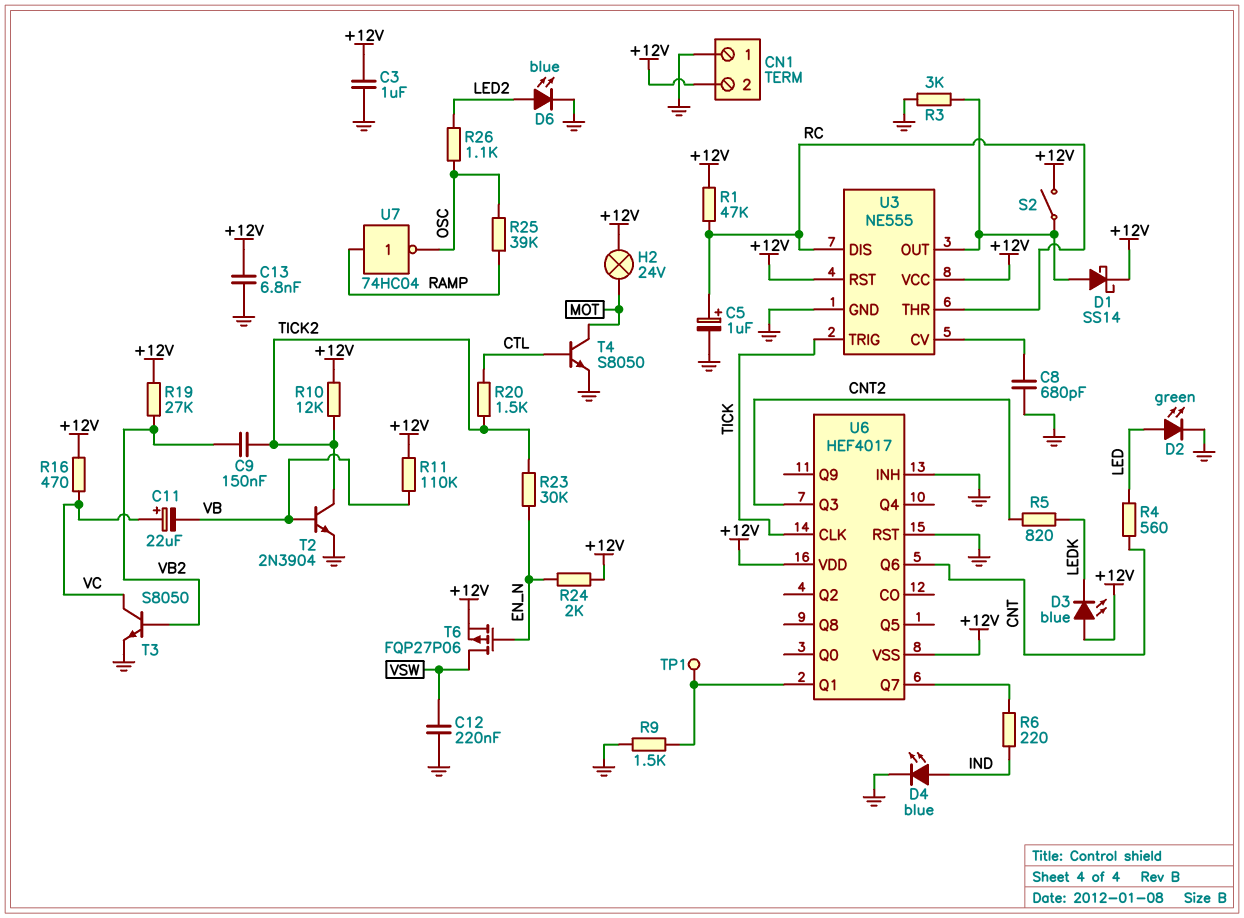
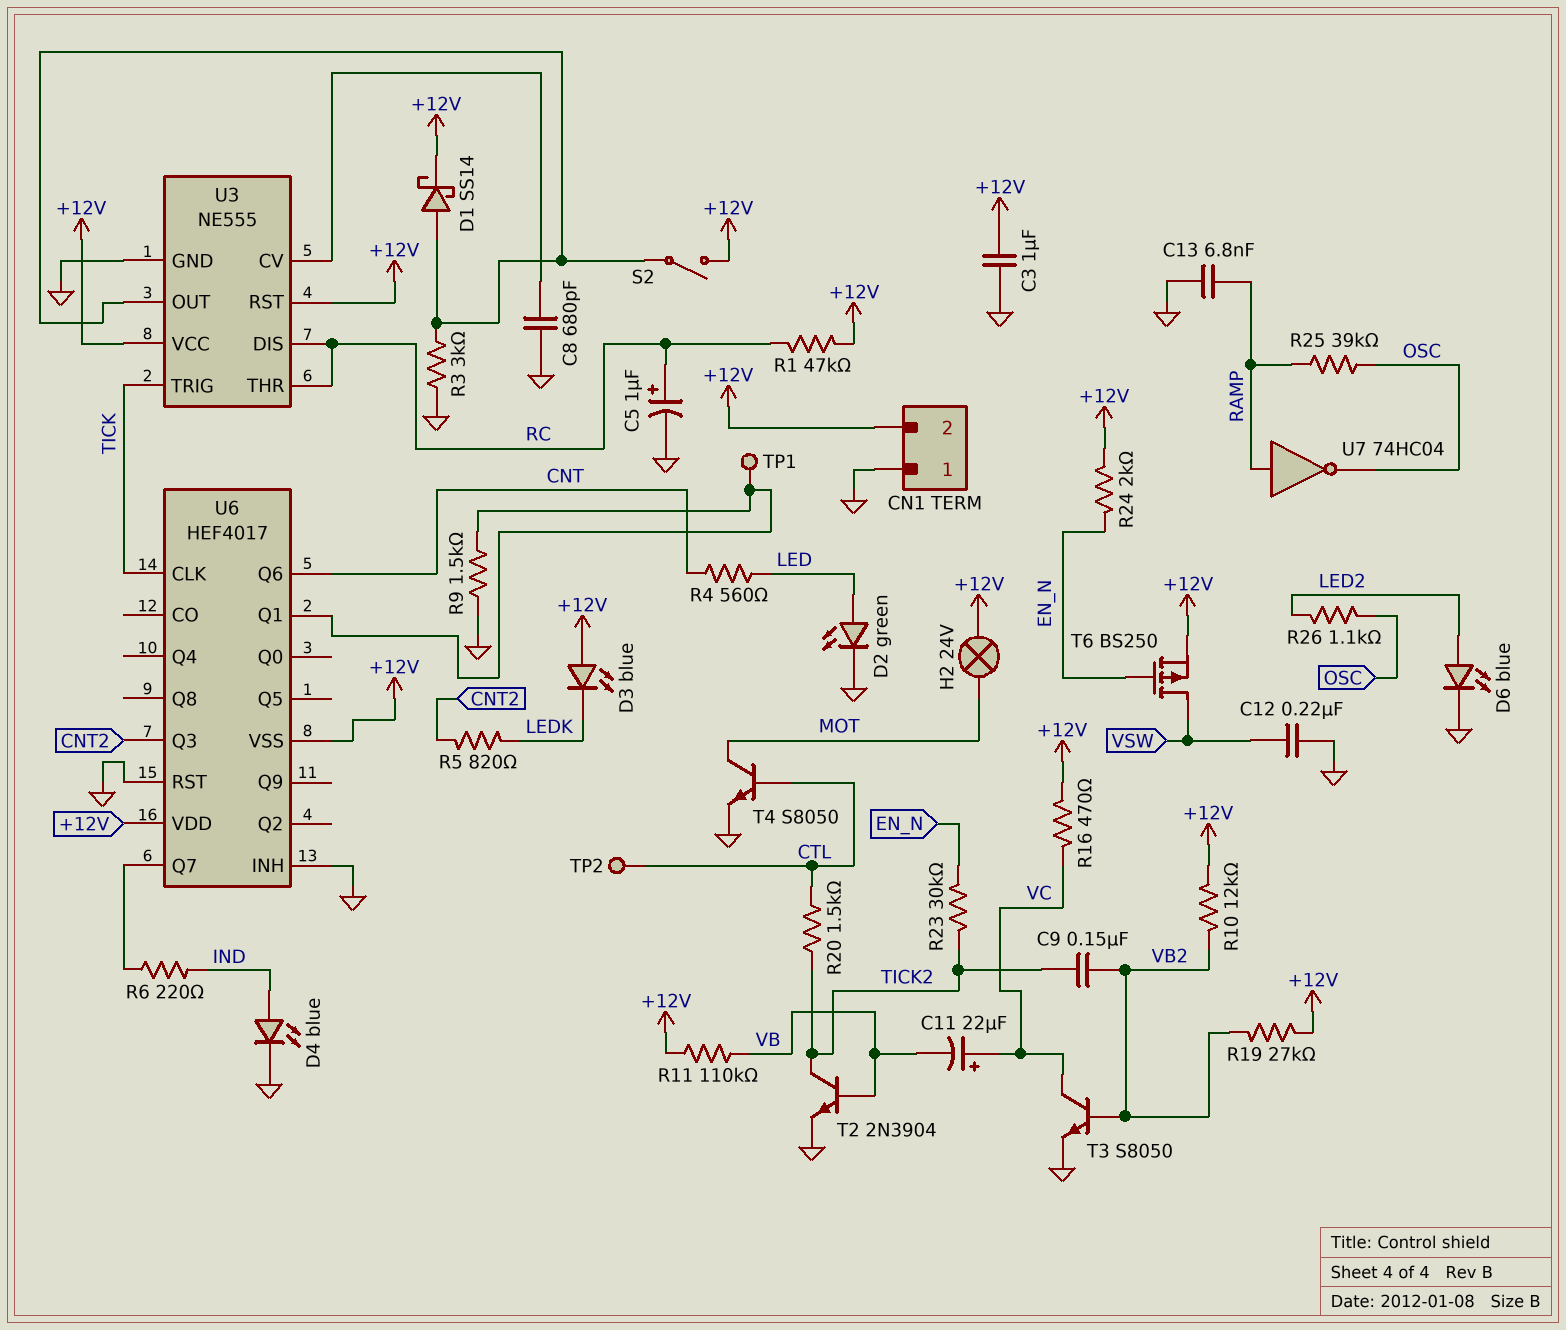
C13: 6.8nF (+12V, GND) -> 6.8nF (GND, RAMP)
R10: 12k (+12V, TICK2) -> 12k (+12V, VB2)
T6: PMOS FQP27P06 (G EN_N, D VSW, S +12V) -> PMOS BS250 (G EN_N, D VSW, S +12V)
TP2: none -> test point (CTL)

